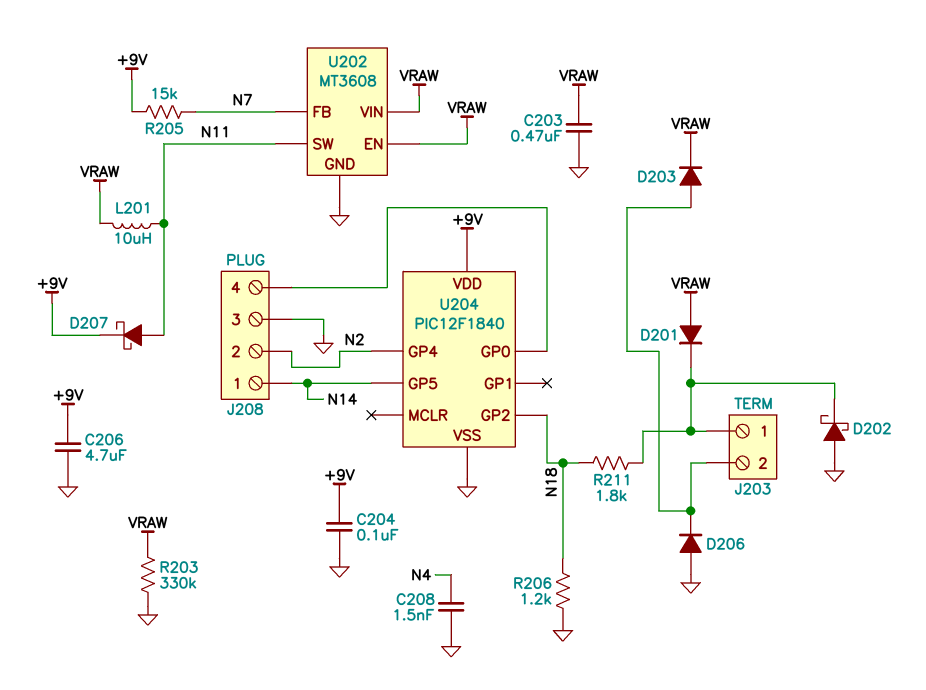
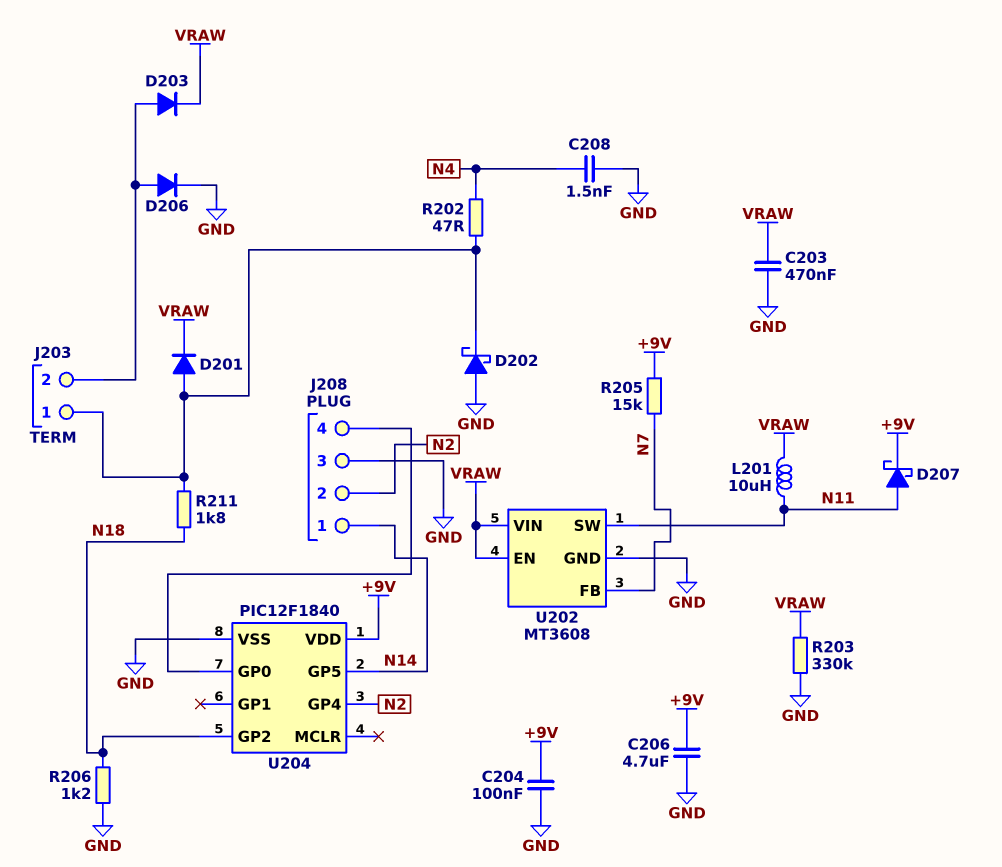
D201: diode (A VRAW, K J203/1) -> diode (A J203/1, K VRAW)
D206: diode (A GND, K J203/2) -> diode (A J203/2, K GND)
R202: none -> 47 (J203/1, N4)

